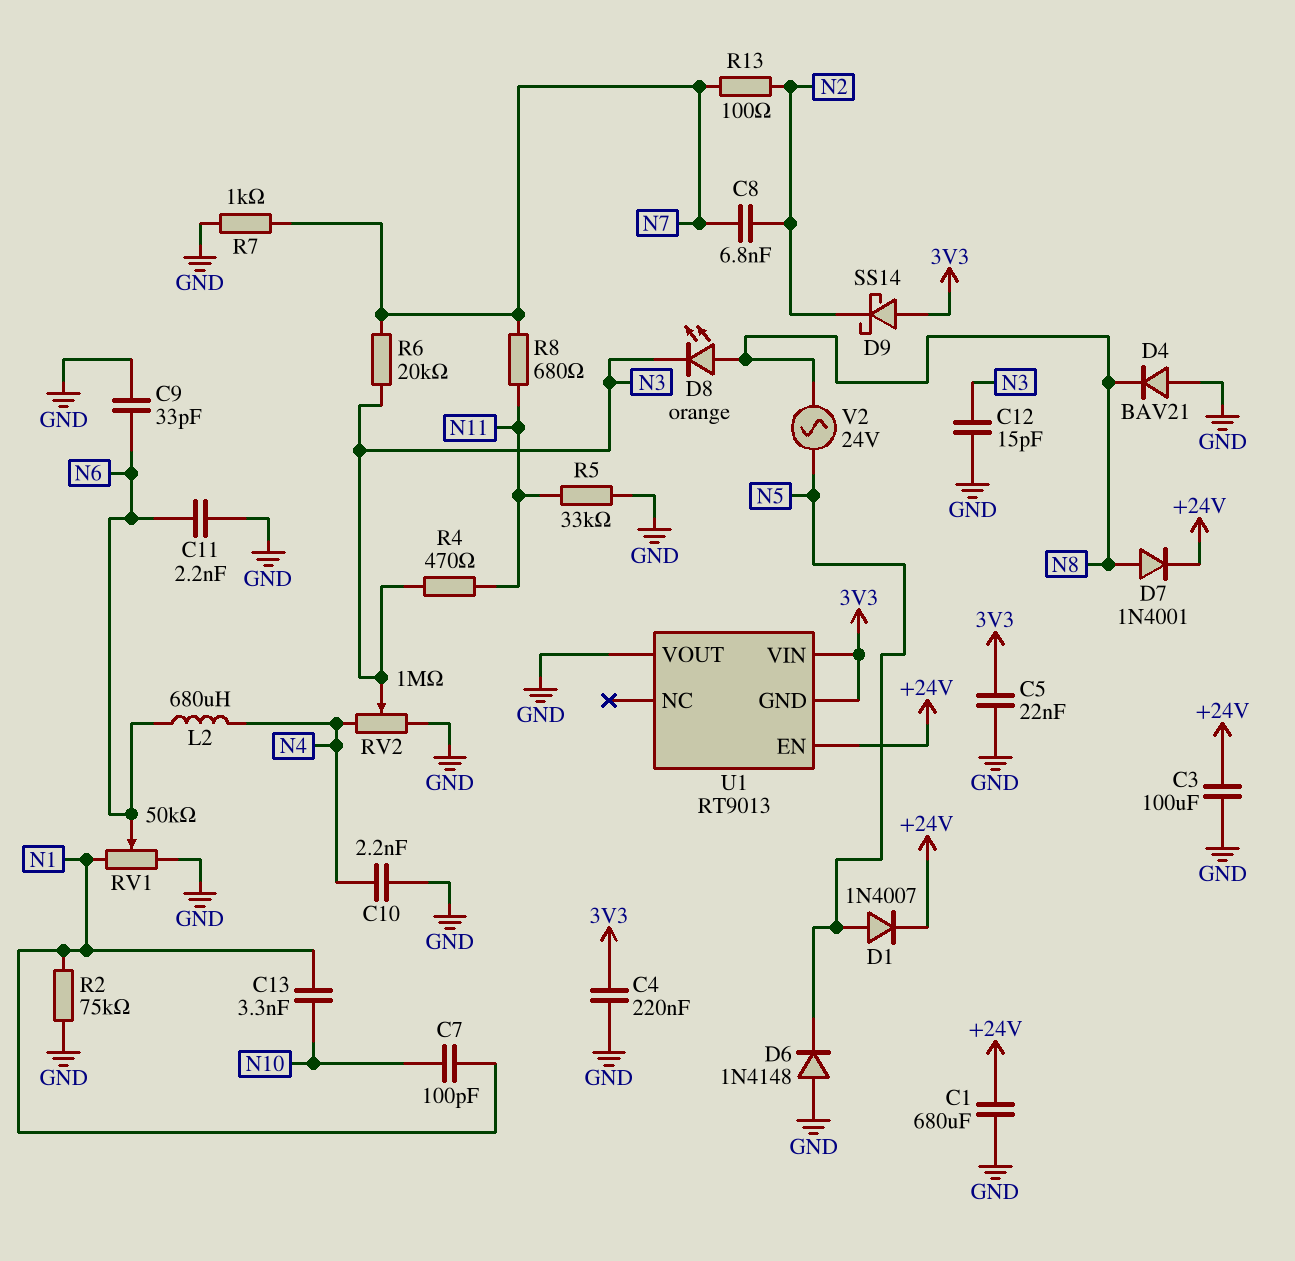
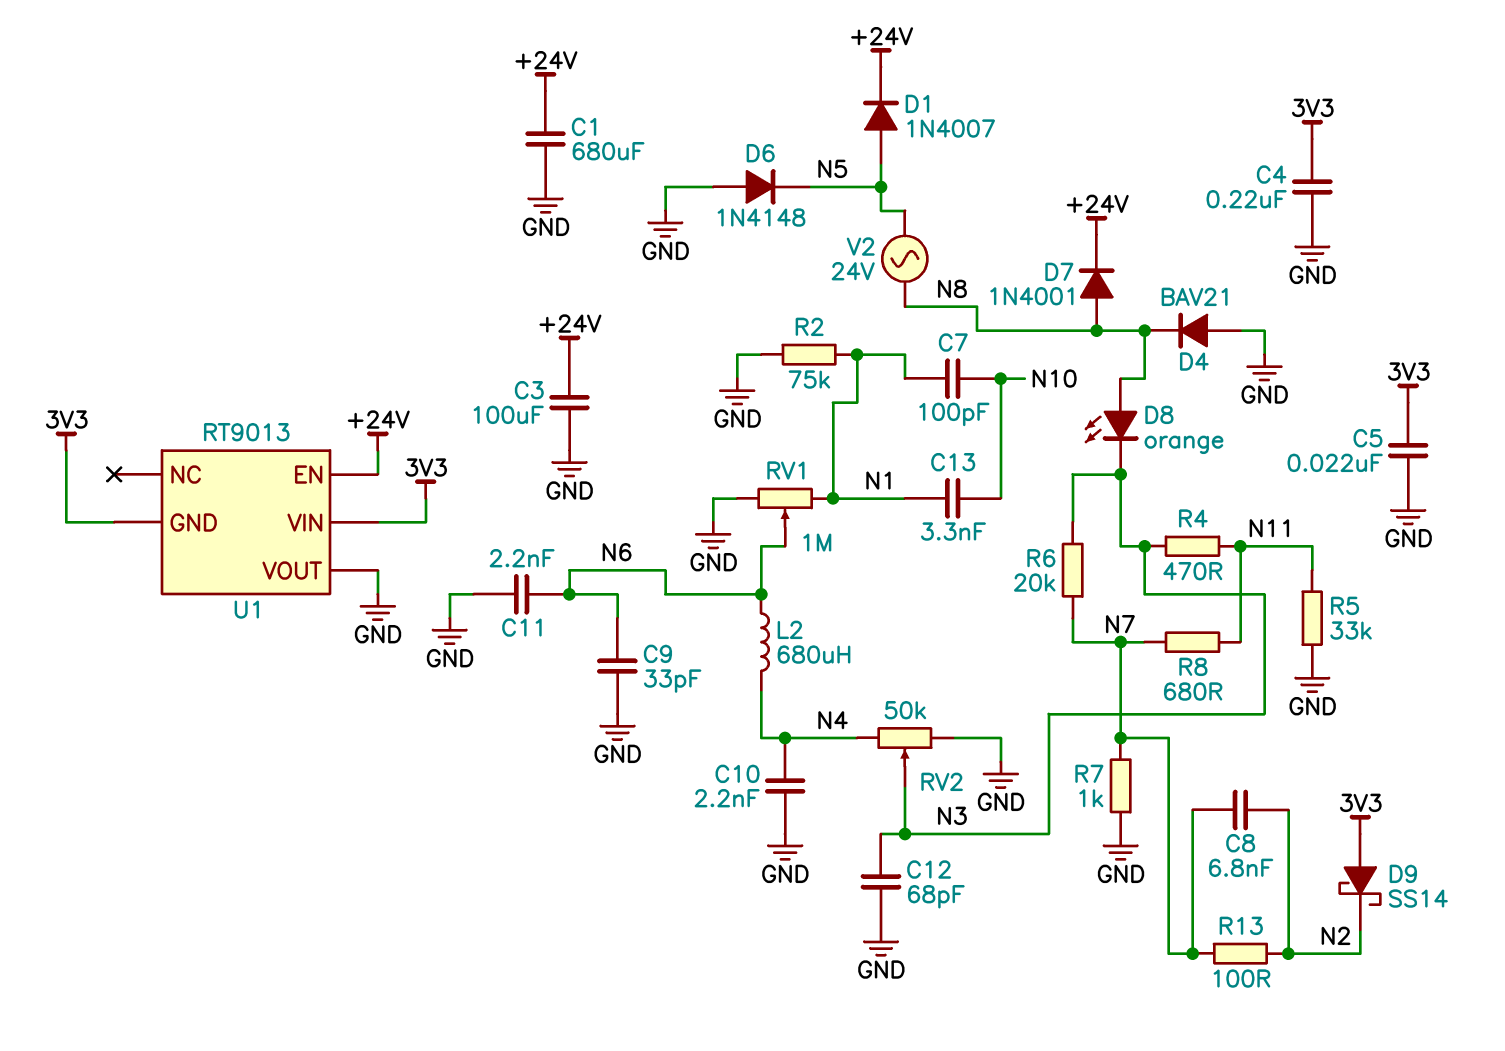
C12: 15pF (GND, N3) -> 68pF (GND, N3)
RV1: 50k (GND, N1, wiper N6) -> 1M (GND, N1, wiper N6)
RV2: 1M (GND, N4, wiper N3) -> 50k (GND, N4, wiper N3)

